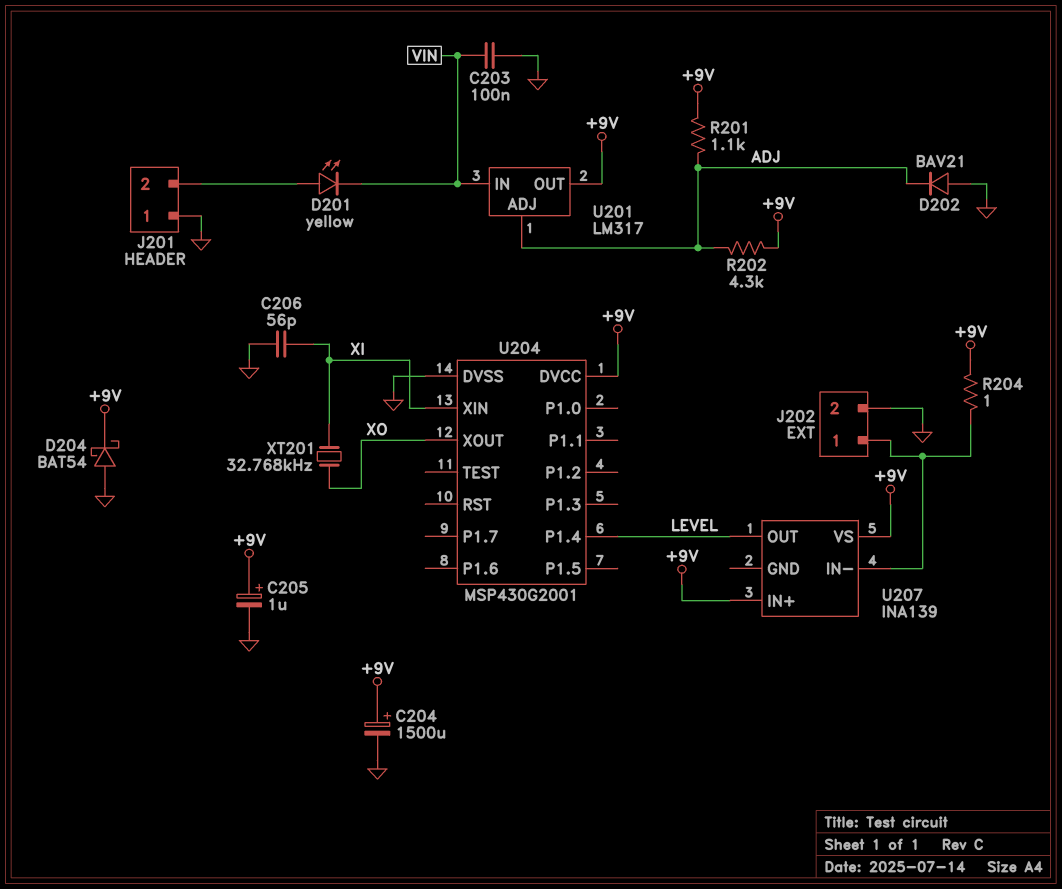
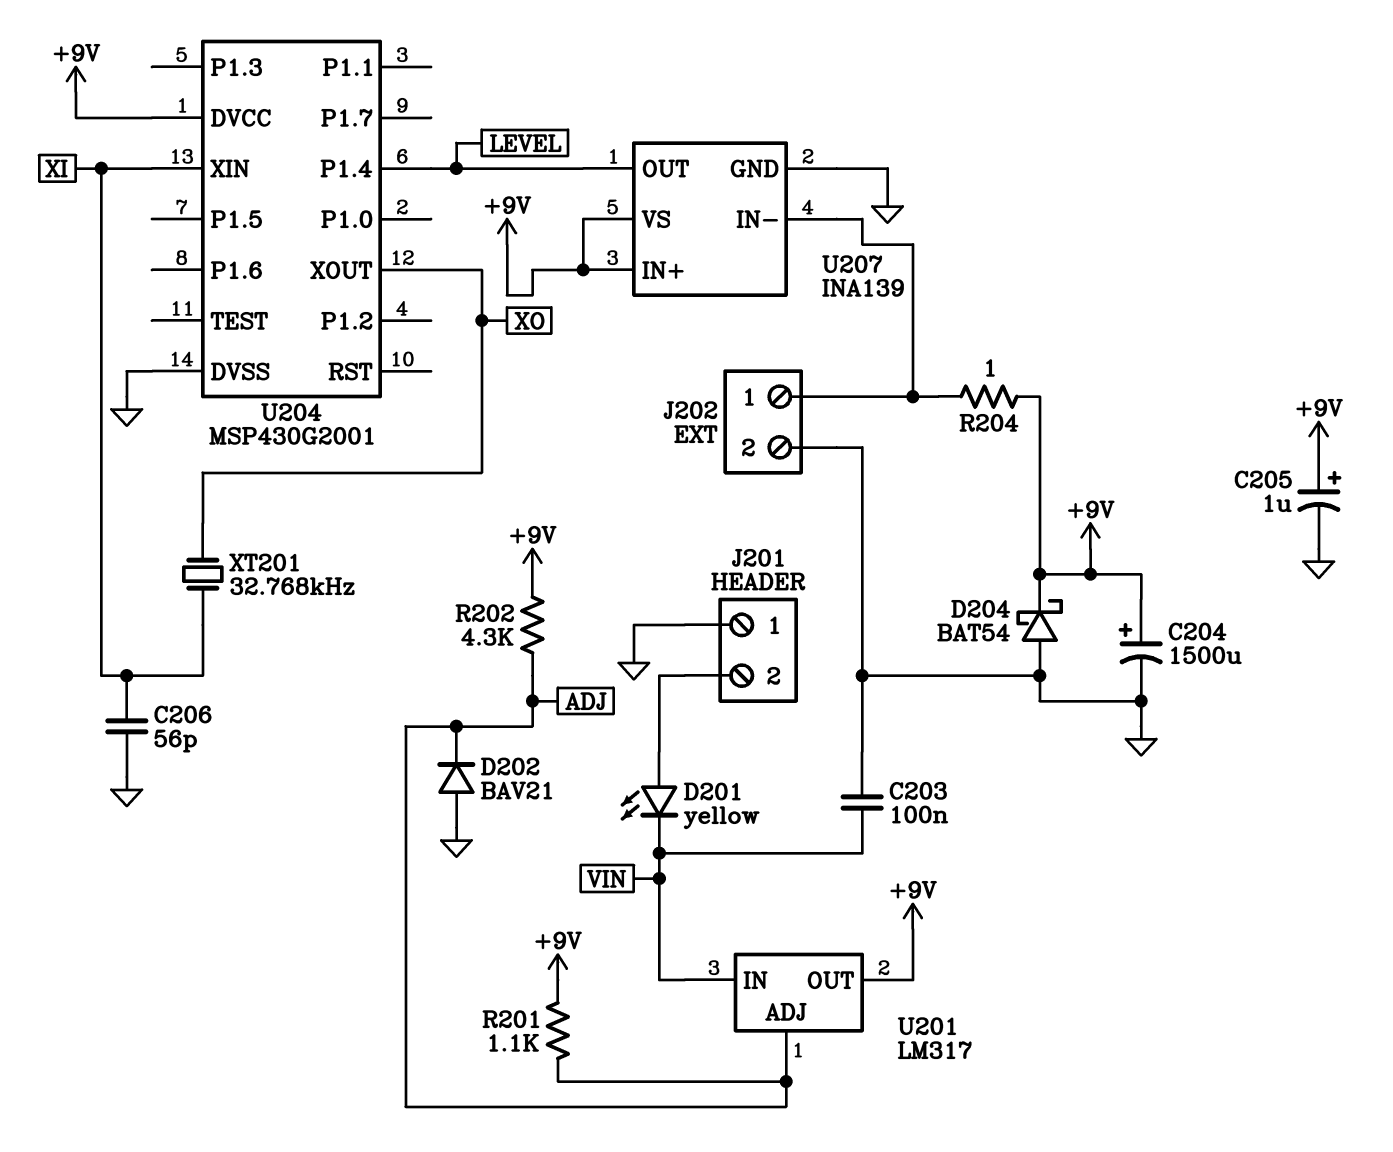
U207 pin GND: none -> GND

